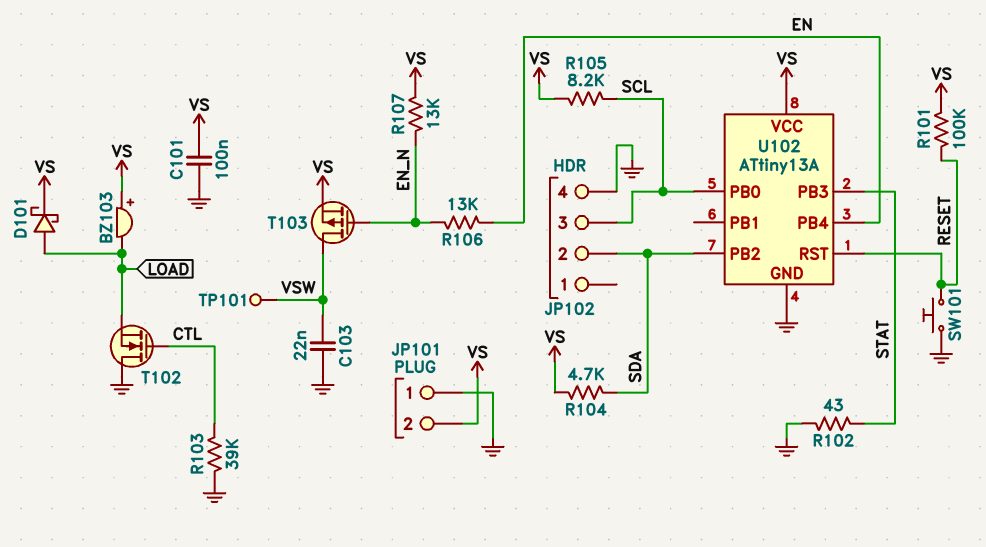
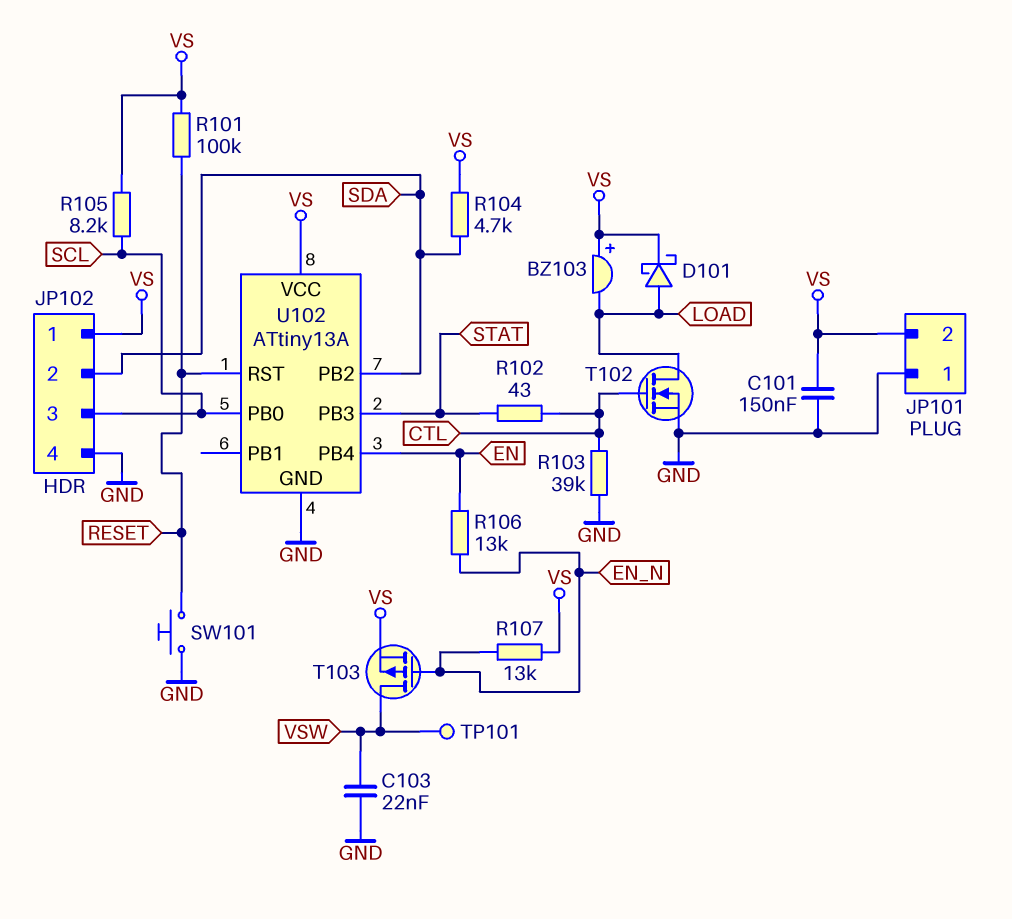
C101: 100nF (GND, VS) -> 150nF (GND, VS)
JP102 pin 1: none -> VS
R102: 43 (GND, STAT) -> 43 (CTL, STAT)
T102: NMOS (G CTL, D GND, S LOAD) -> NMOS (G CTL, D LOAD, S GND)

